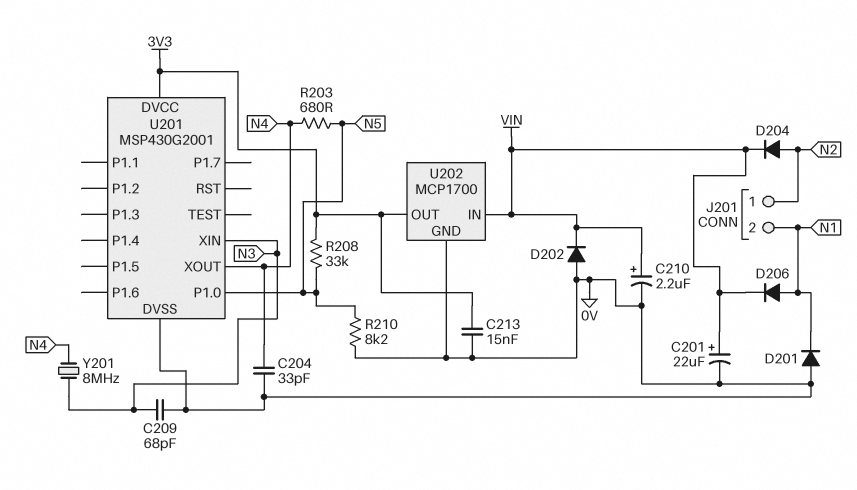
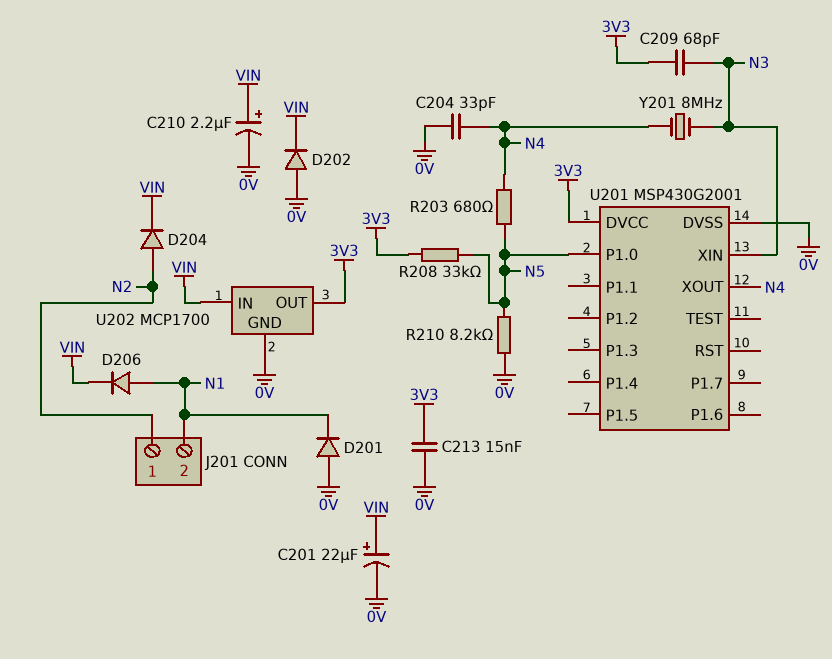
C209: 68pF (0V, N3) -> 68pF (3V3, N3)

